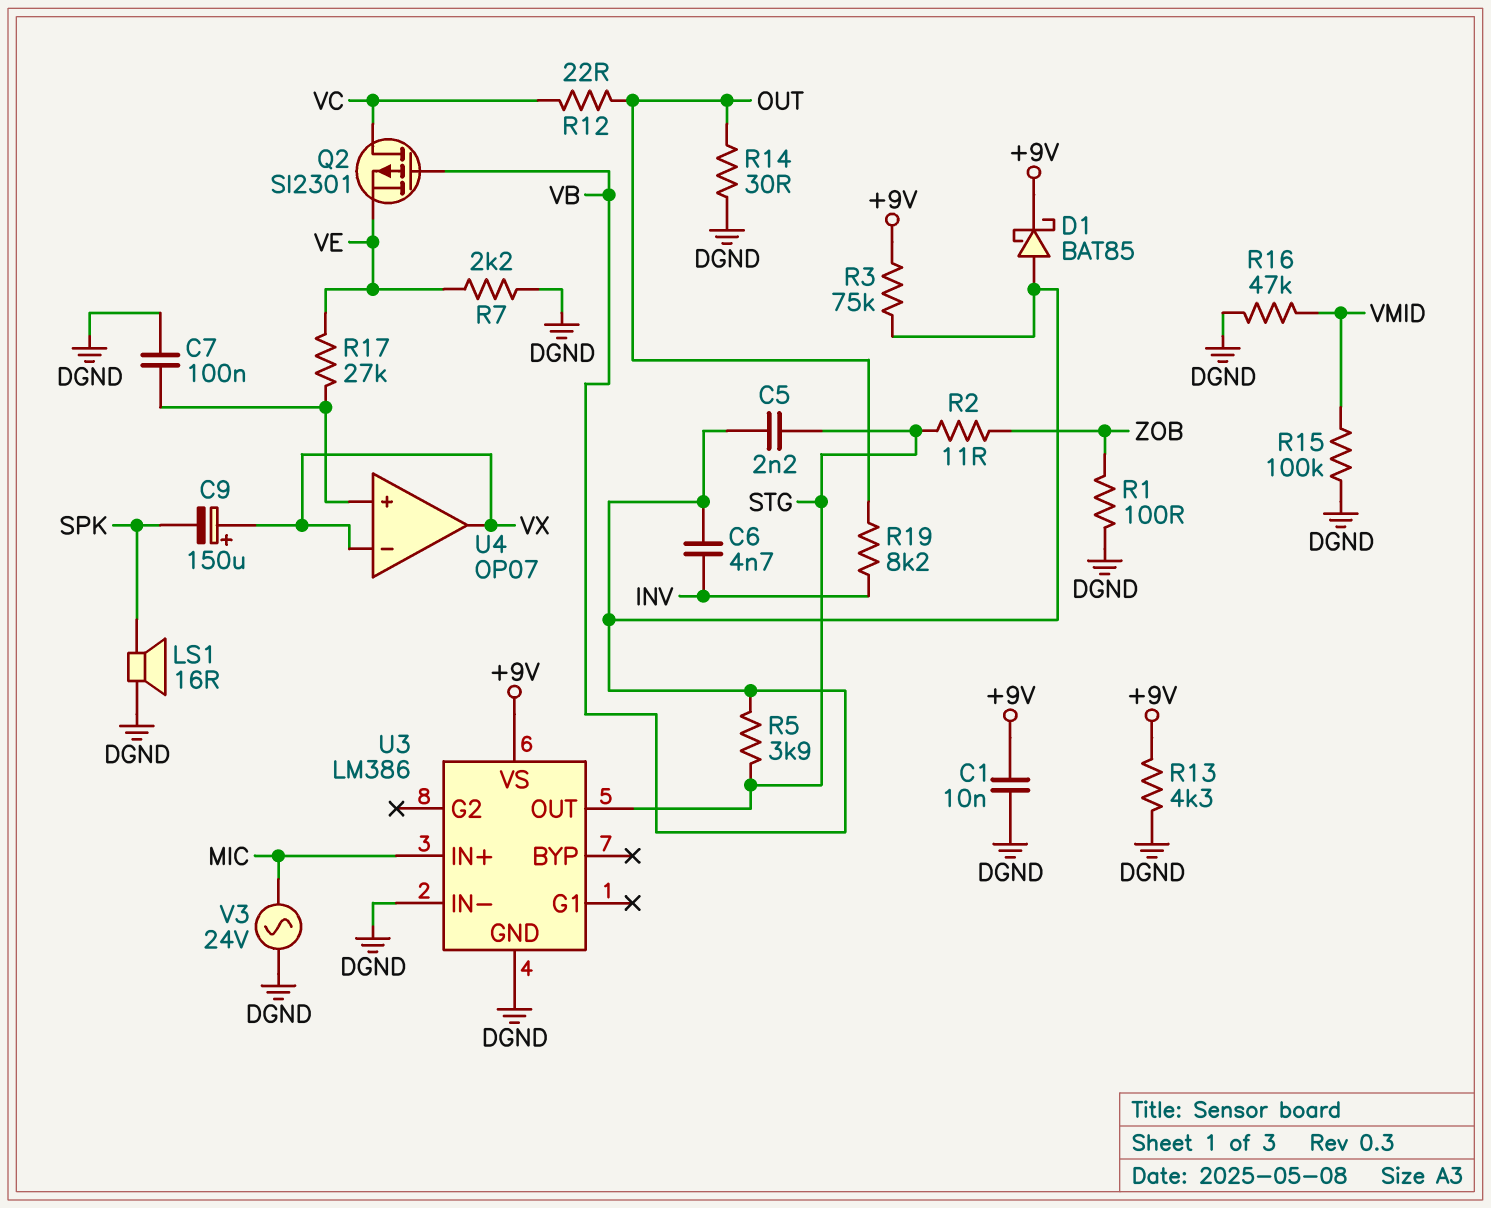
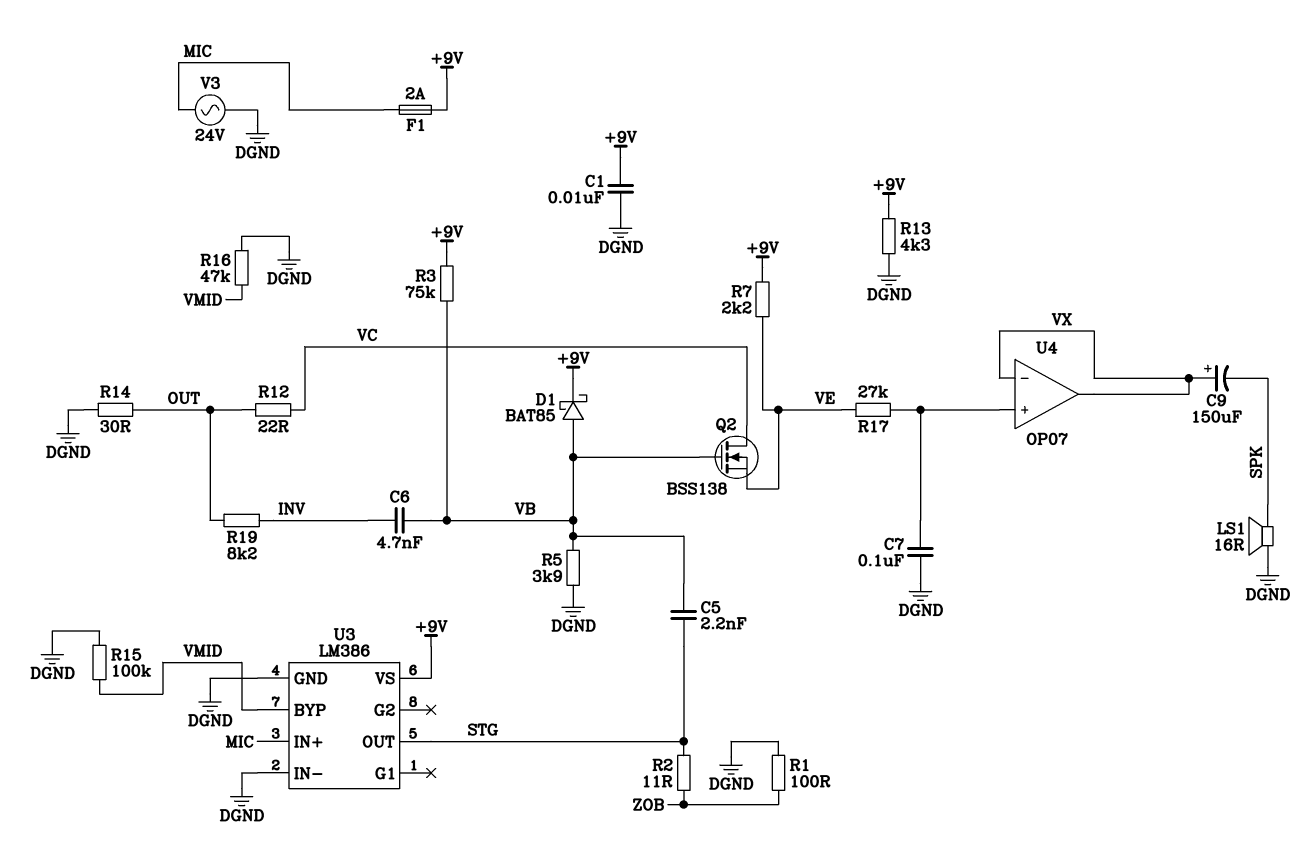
F1: none -> 2A (+9V, MIC)
Q2: PMOS SI2301 (G VB, D VC, S VE) -> NMOS BSS138 (G VB, D VC, S VE)
R5: 3.9k (STG, VB) -> 3.9k (DGND, VB)
R7: 2.2k (DGND, VE) -> 2.2k (+9V, VE)
U3 pin BYP: none -> VMID

